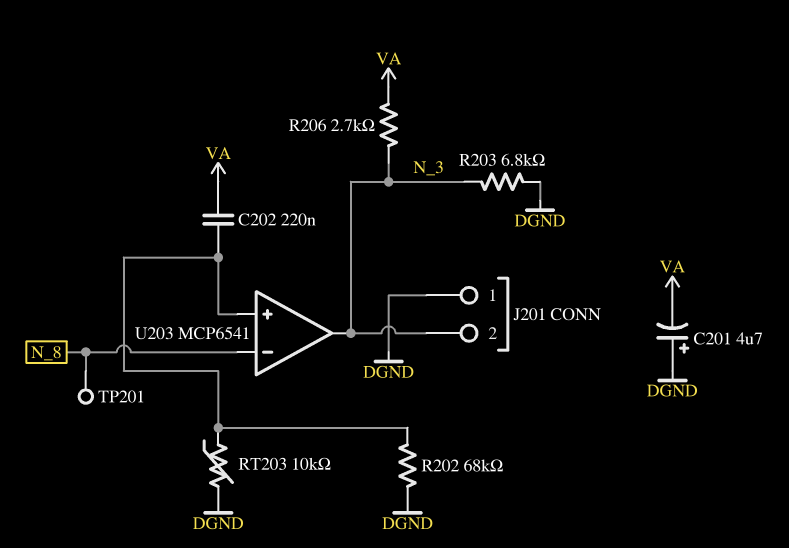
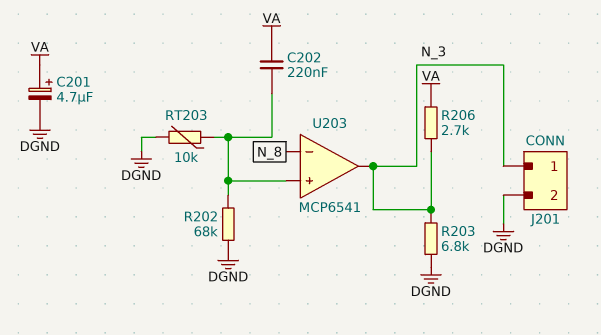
C201: 4.7uF (plus DGND, minus VA) -> 4.7uF (plus VA, minus DGND)
J201 pin 1: DGND -> N_3
J201 pin 2: N_3 -> DGND
TP201: test point (N_8) -> none

